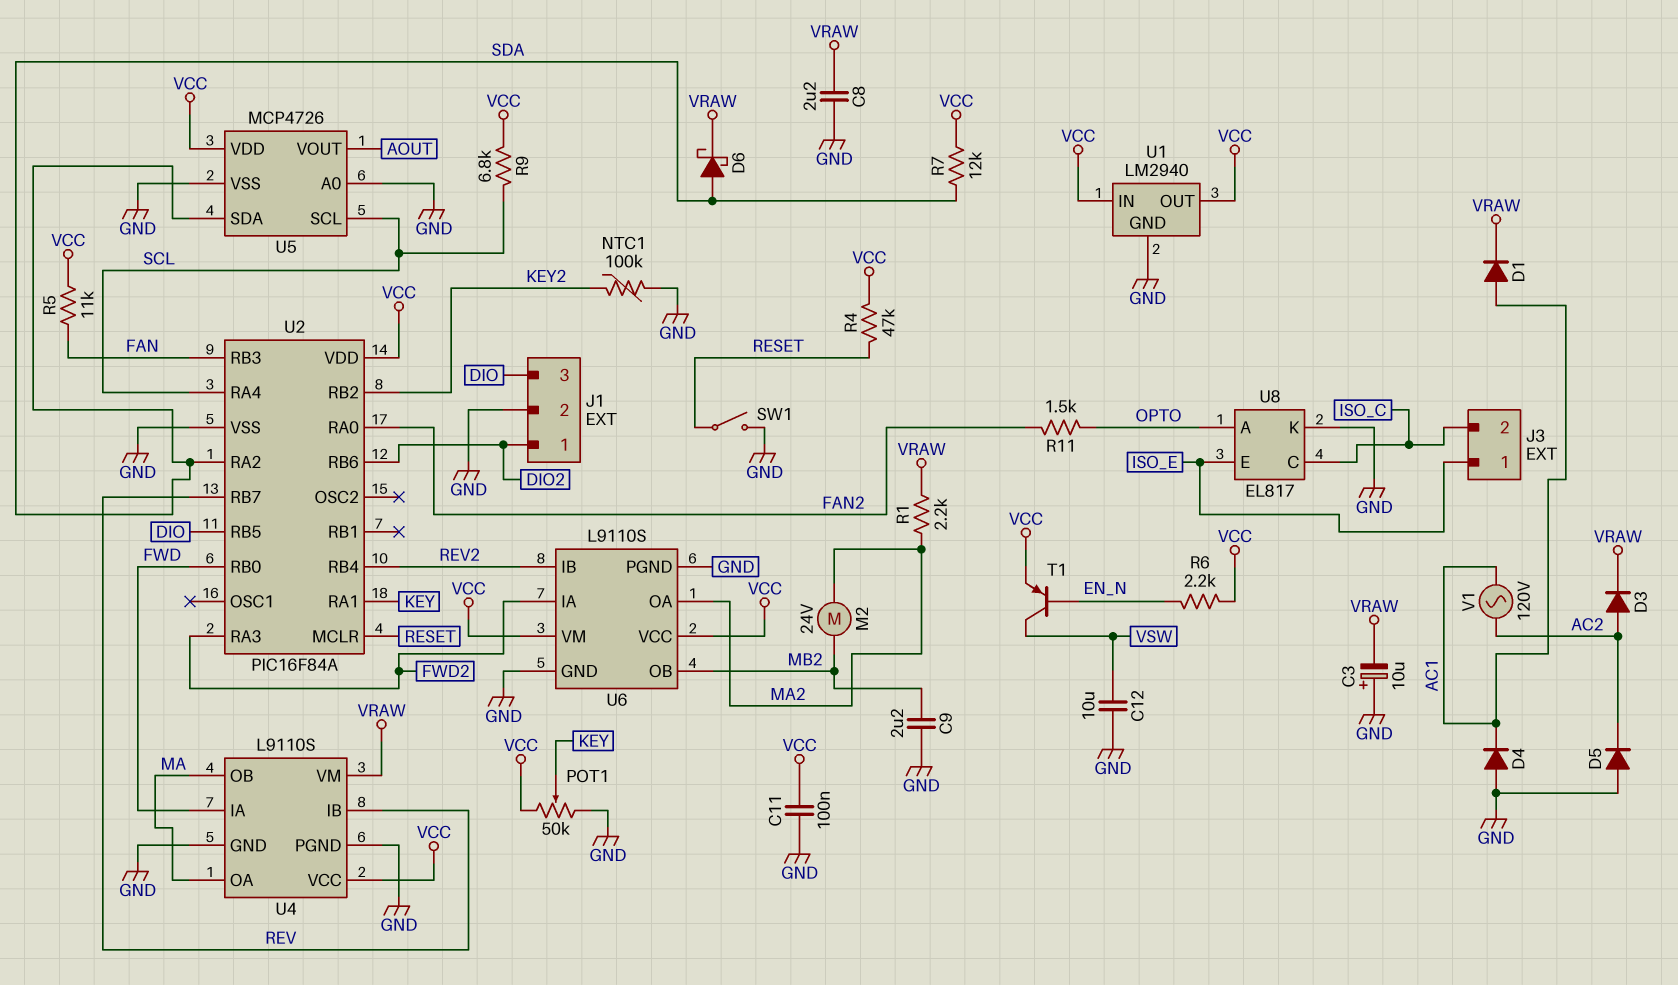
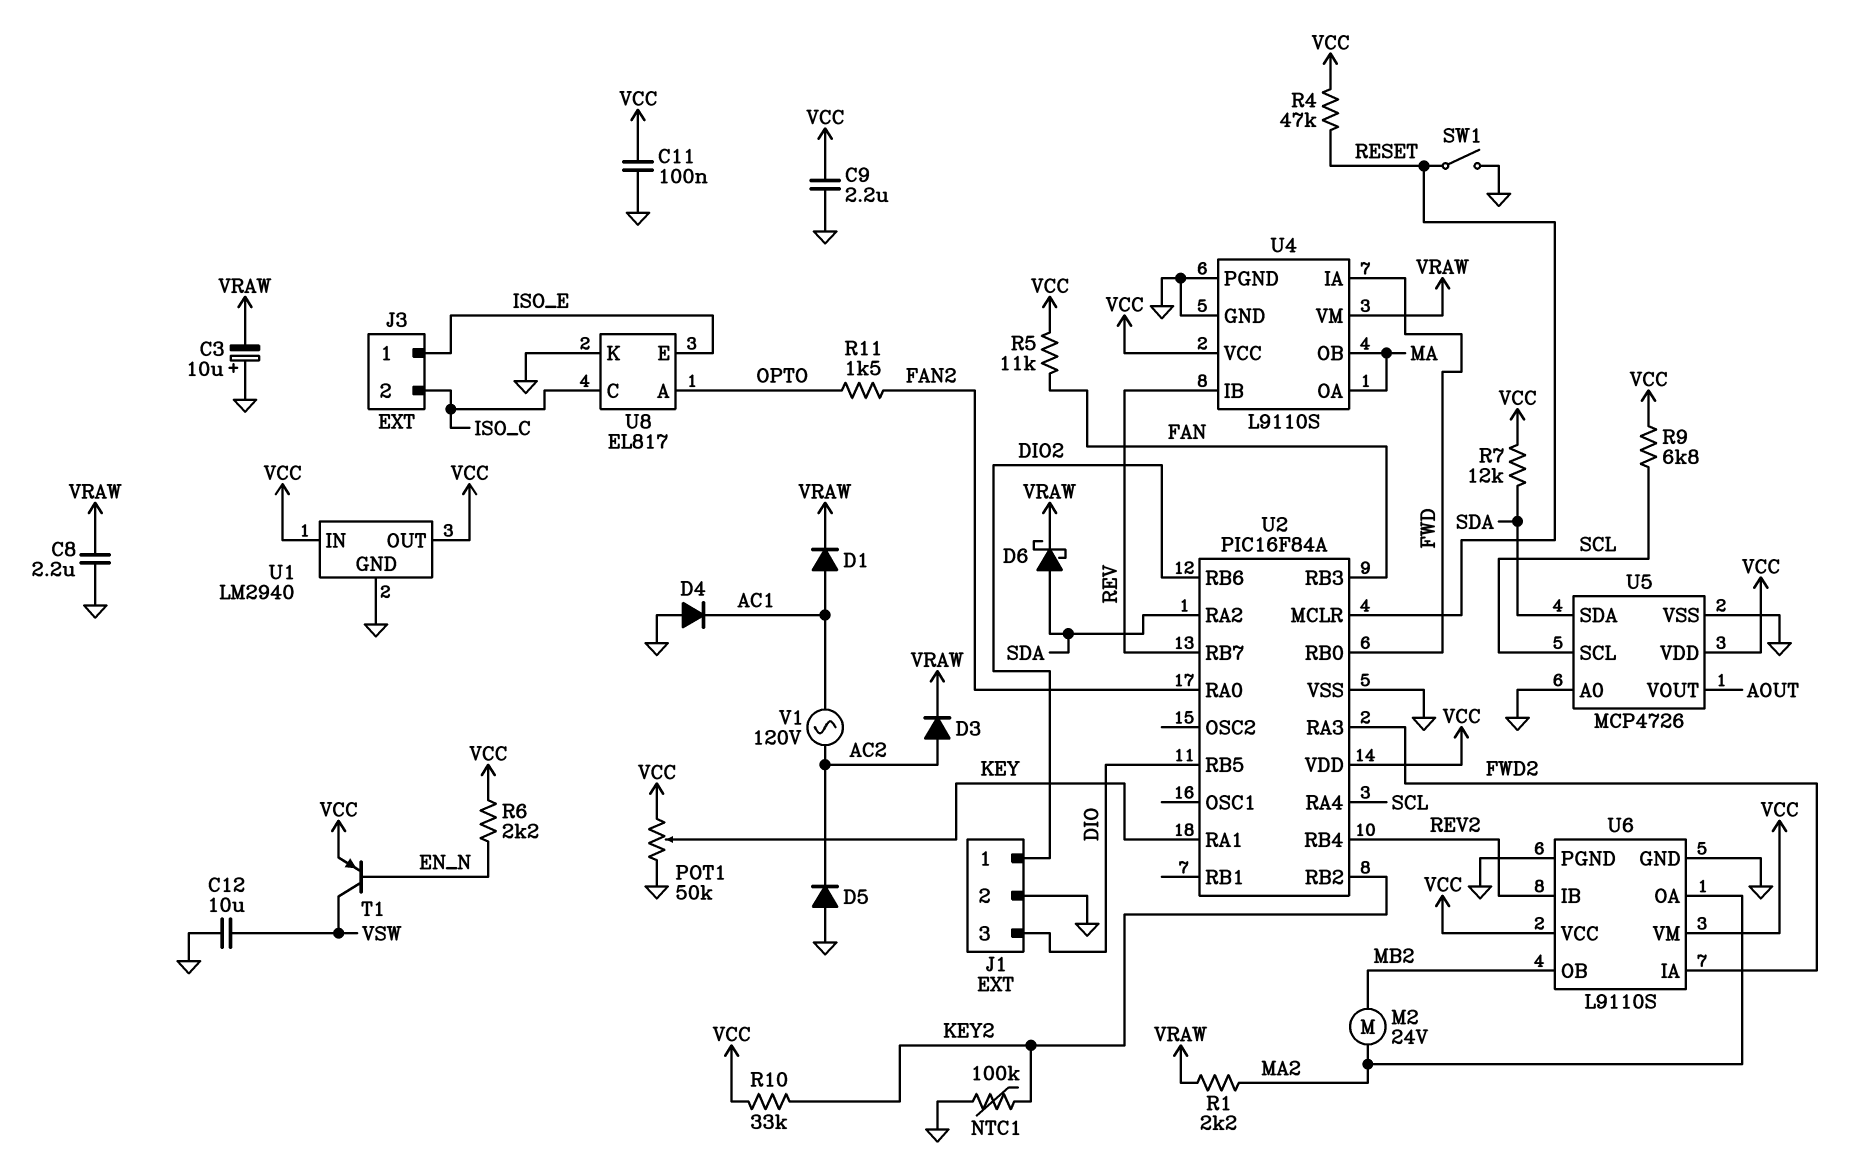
C9: 2.2uF (GND, MB2) -> 2.2uF (GND, VCC)
R10: none -> 33k (KEY2, VCC)

